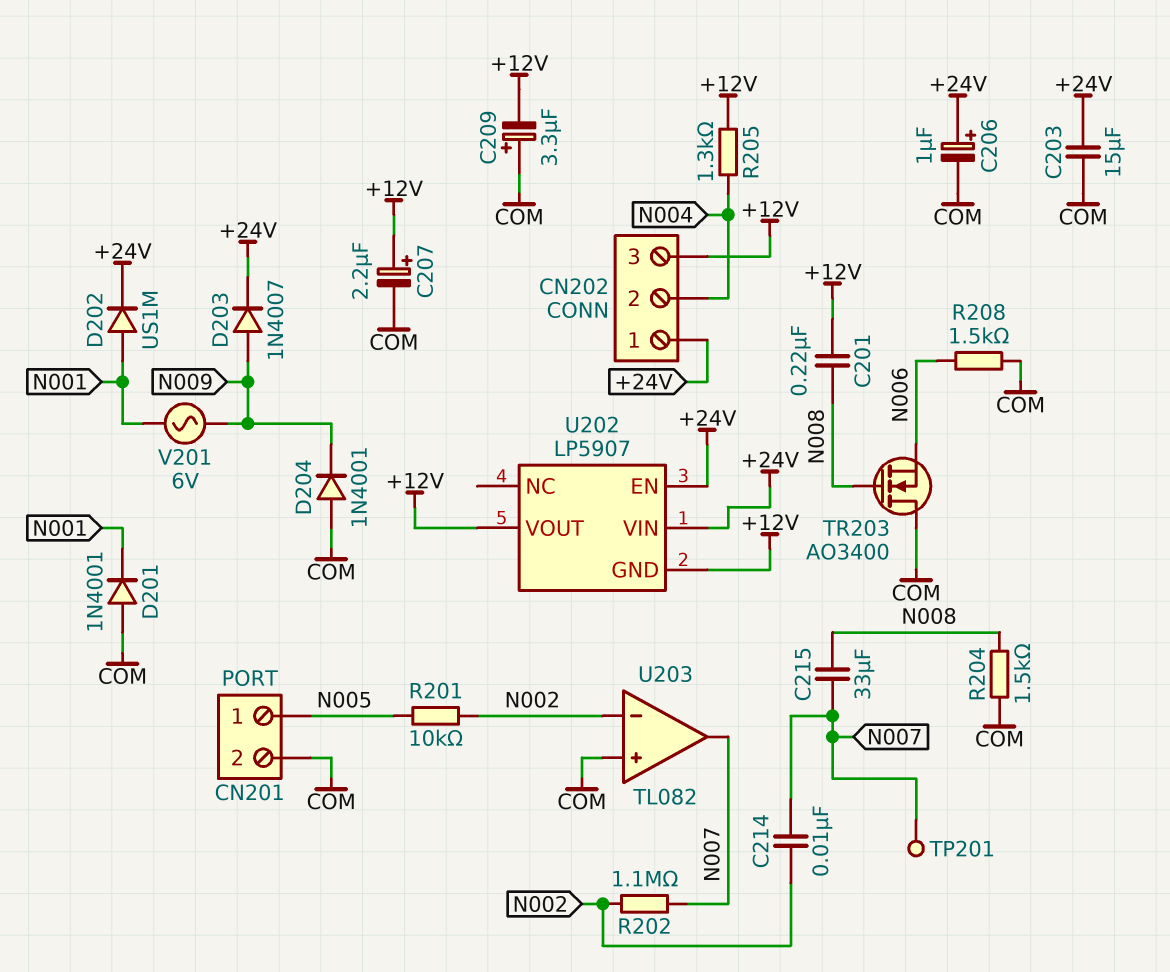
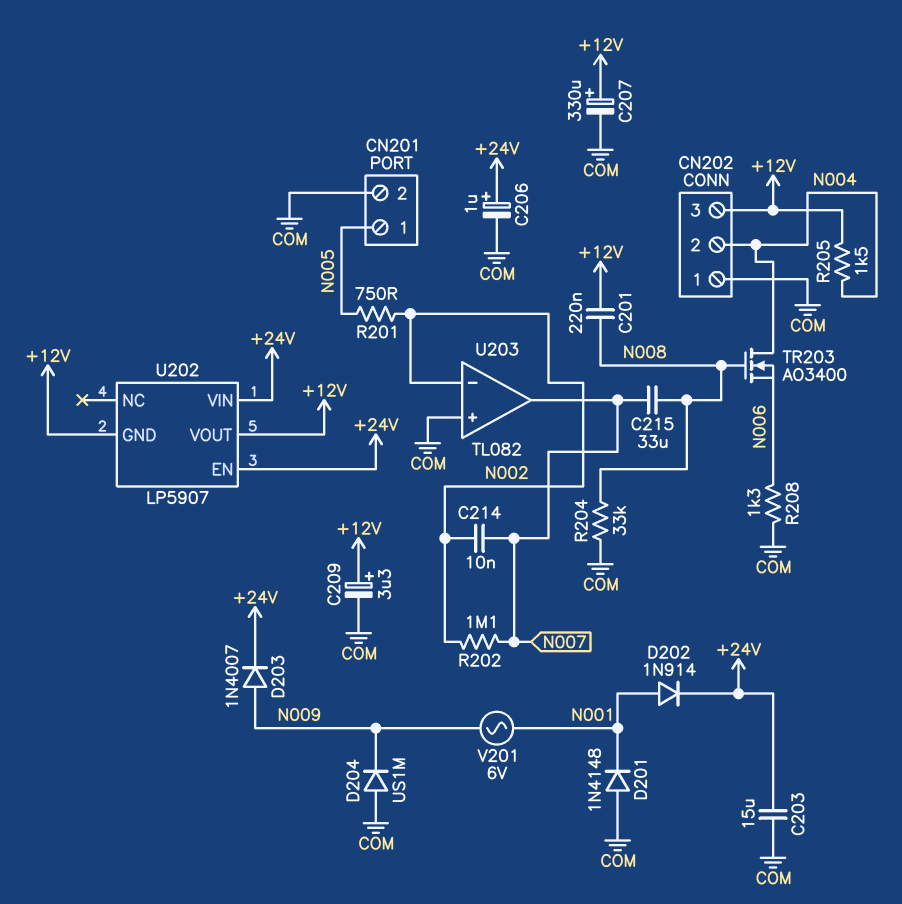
C207: 2.2uF (plus +12V, minus COM) -> 330uF (plus +12V, minus COM)
C209: 3.3uF (plus COM, minus +12V) -> 3.3uF (plus +12V, minus COM)
CN202 pin 1: +24V -> COM
D201: diode 1N4001 (A COM, K N001) -> diode 1N4148 (A COM, K N001)
D202: diode US1M (A N001, K +24V) -> diode 1N914 (A N001, K +24V)
D204: diode 1N4001 (A COM, K N009) -> diode US1M (A COM, K N009)
R201: 10k (N002, N005) -> 750 (N002, N005)
R204: 1.5k (COM, N008) -> 33k (COM, N008)
R205: 1.3k (+12V, N004) -> 1.5k (+12V, N004)
R208: 1.5k (COM, N006) -> 1.3k (COM, N006)
TP201: test point (N007) -> none
TR203: NMOS AO3400 (G N008, D COM, S N006) -> NMOS AO3400 (G N008, D N004, S N006)

